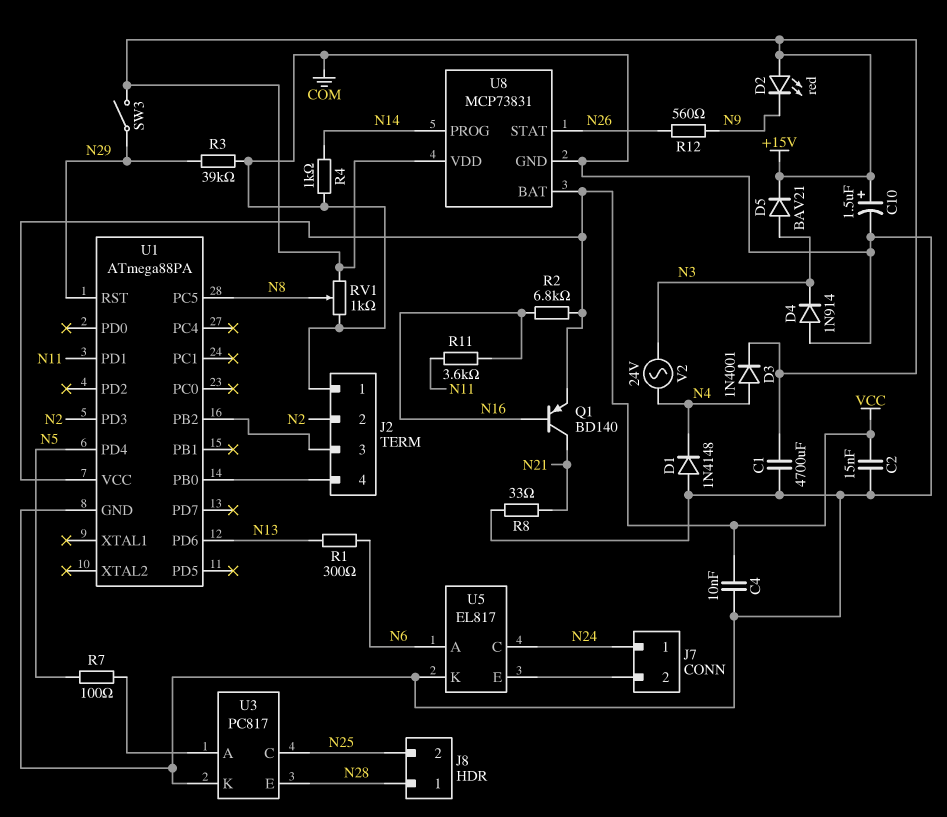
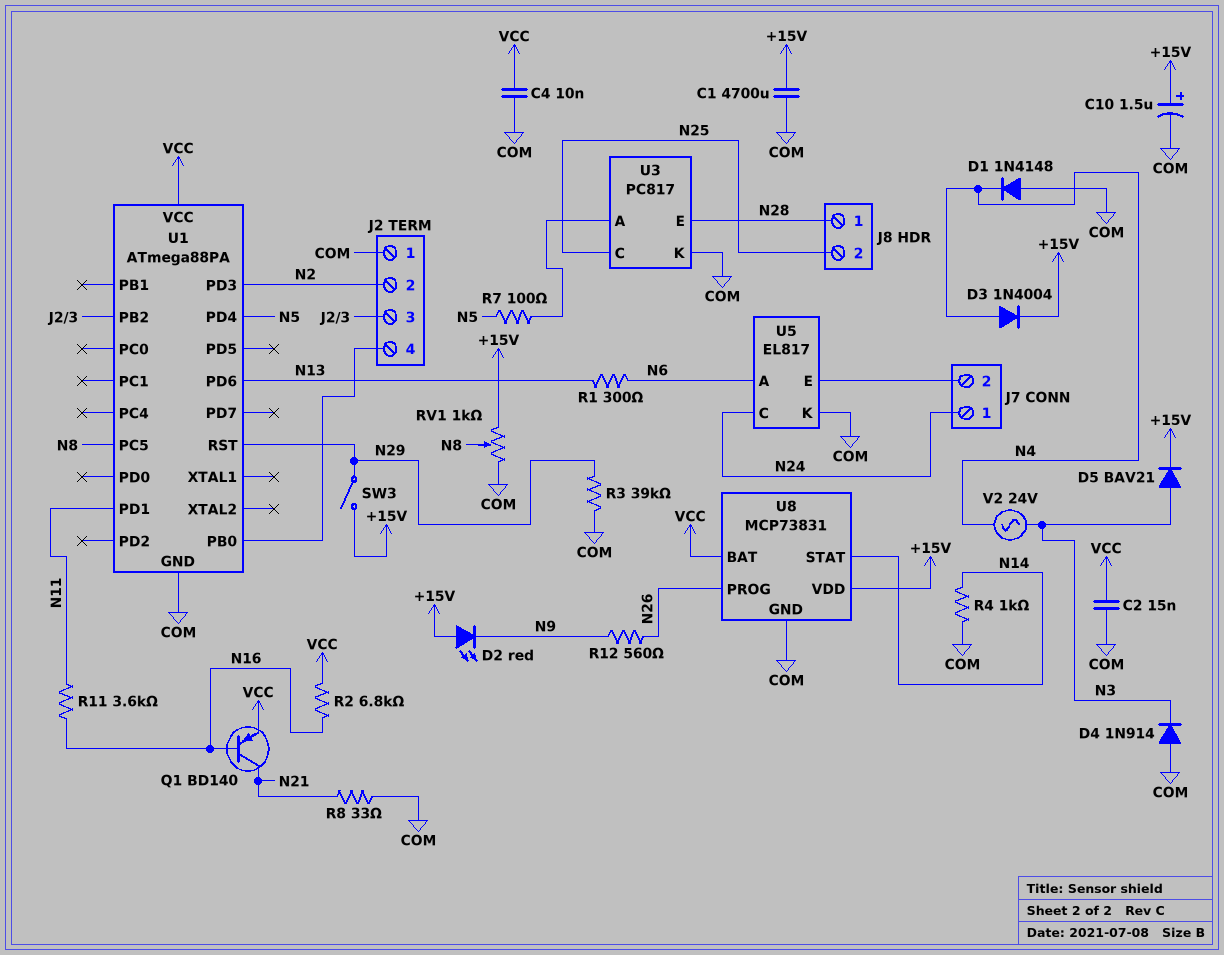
D3: diode 1N4001 (A N4, K +15V) -> diode 1N4004 (A N4, K +15V)
U8 pin PROG: N14 -> N26
U8 pin STAT: N26 -> N14

